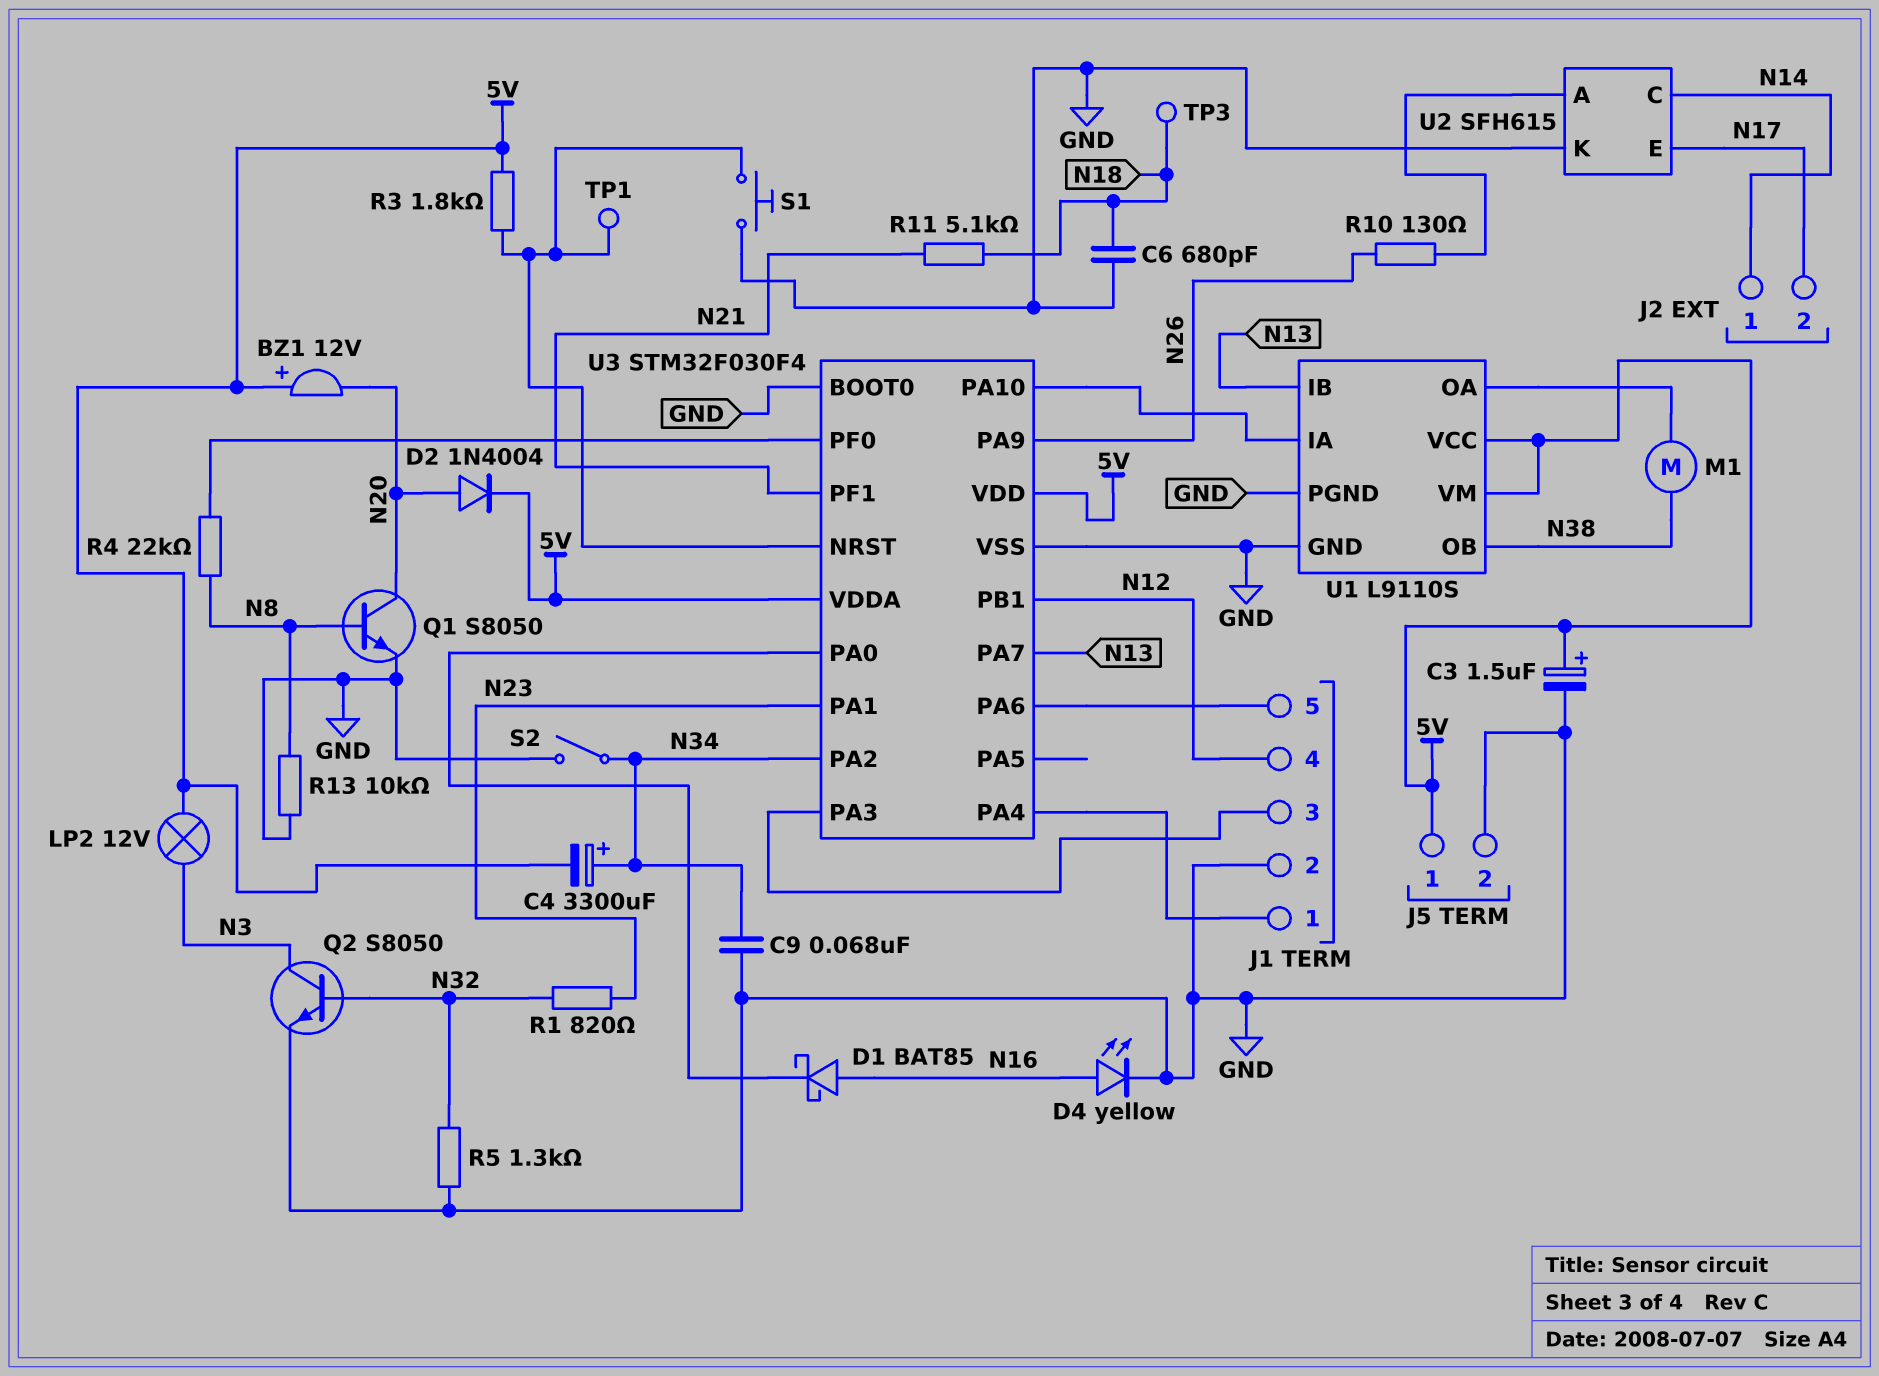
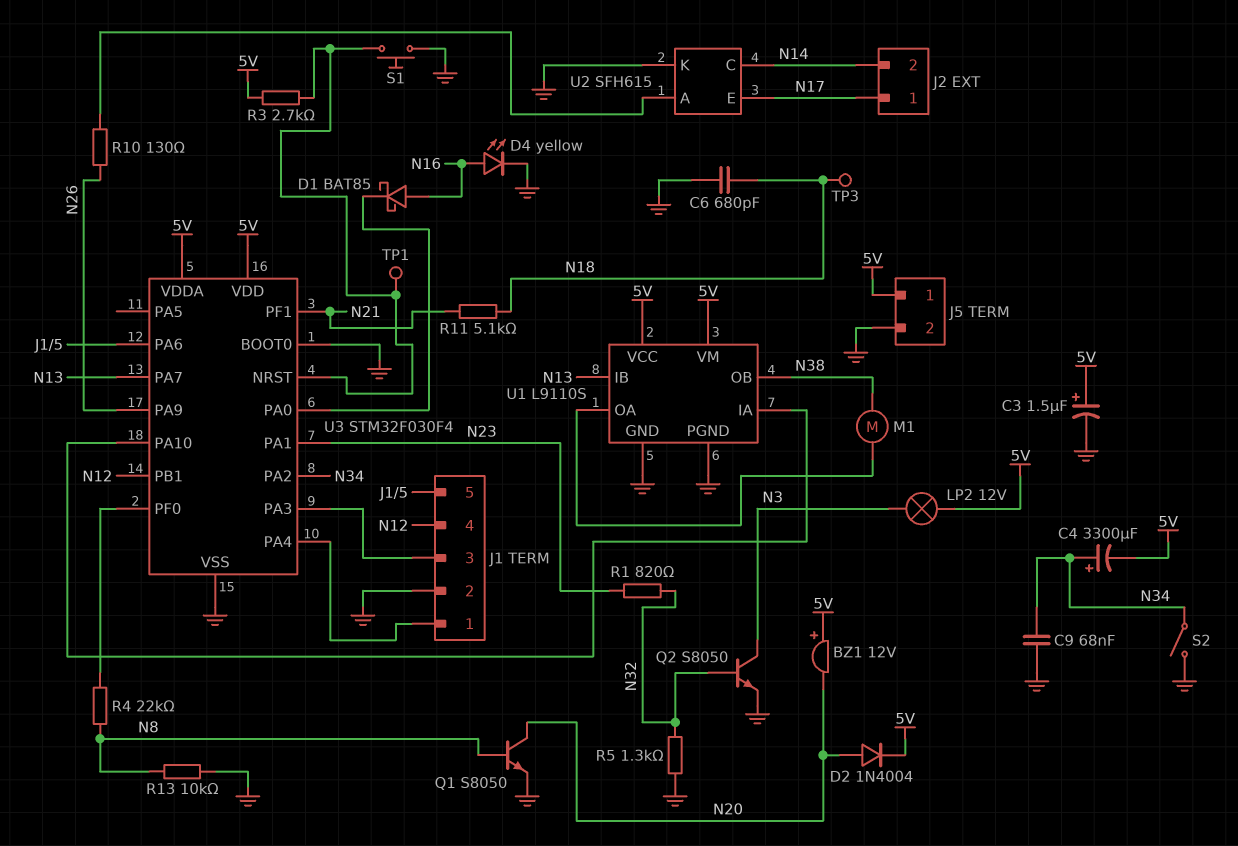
J2 pin 1: N14 -> N17
J2 pin 2: N17 -> N14
R3: 1.8k (5V, U3/NRST) -> 2.7k (5V, U3/NRST)

